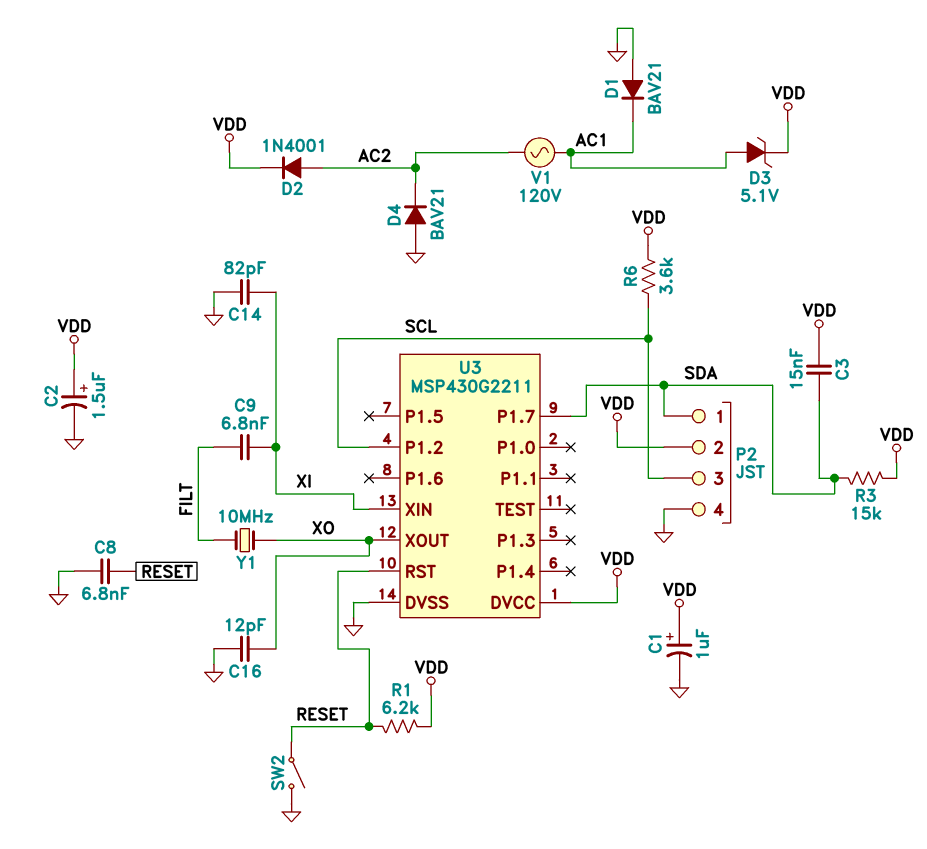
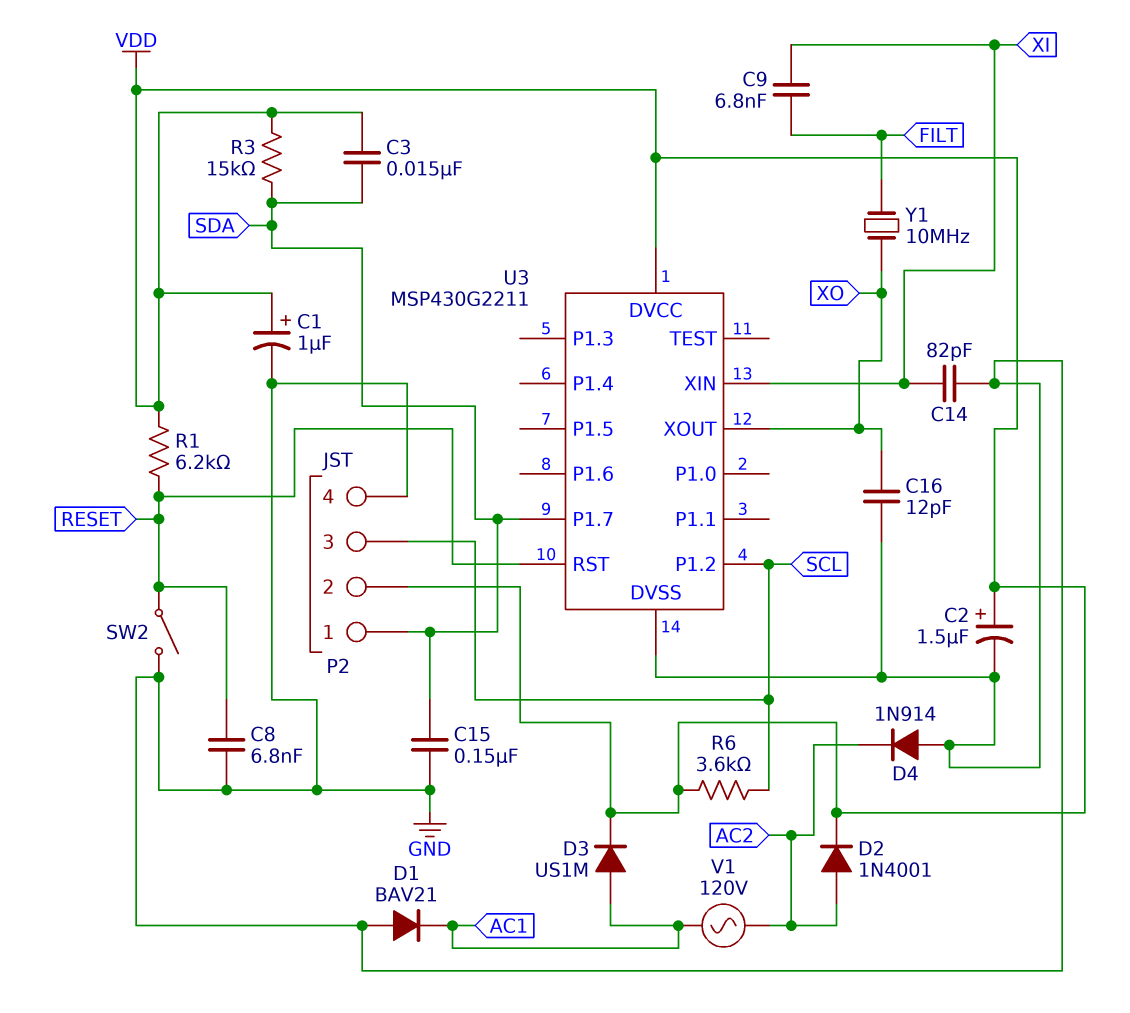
C15: none -> 150nF (GND, SDA)
D3: zener 5.1V (A AC1, K VDD) -> diode US1M (A AC1, K VDD)
D4: diode BAV21 (A GND, K AC2) -> diode 1N914 (A GND, K AC2)

